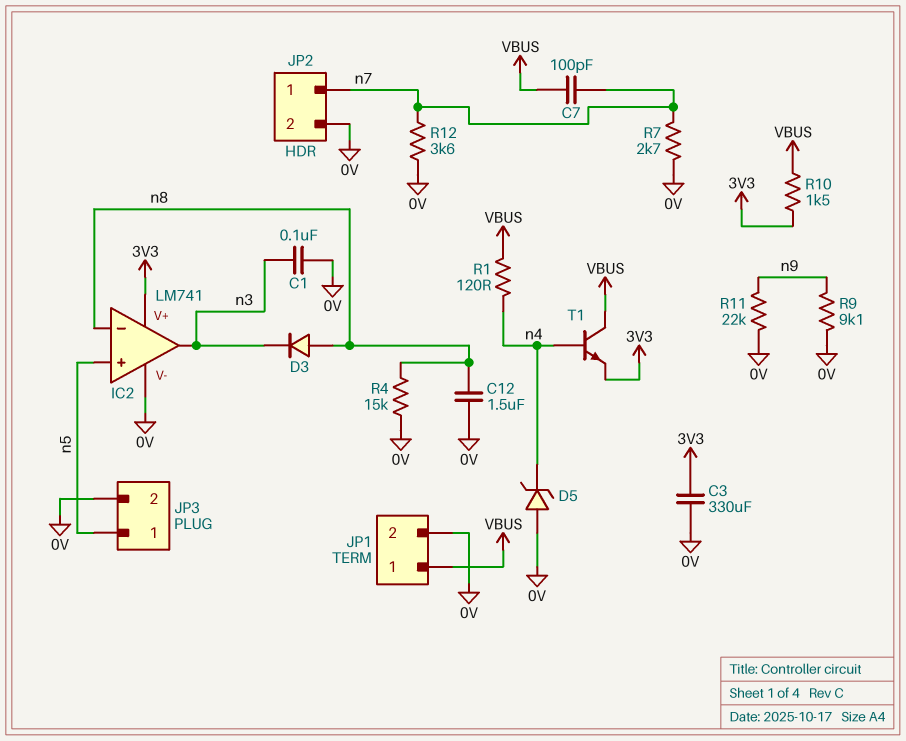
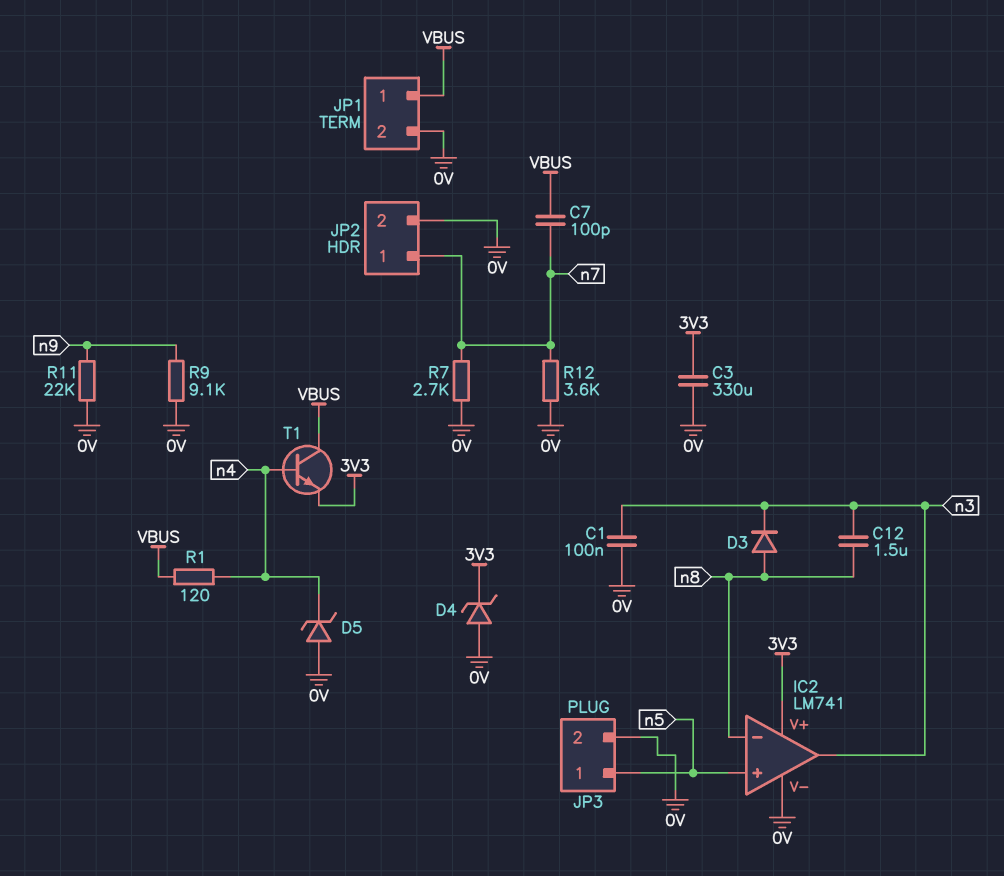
C12: 1.5uF (0V, n8) -> 1.5uF (n3, n8)
D4: none -> zener (A 0V, K 3V3)
R4: 15k (0V, n8) -> none
R10: 1.5k (3V3, VBUS) -> none

